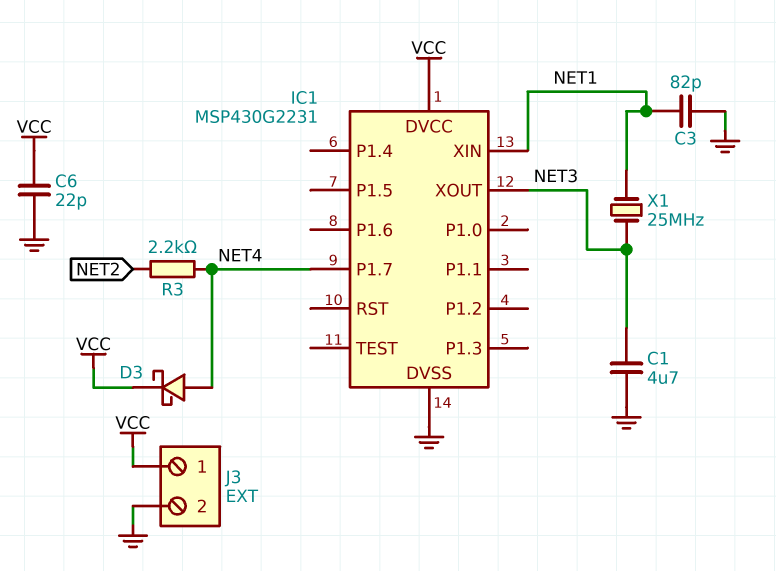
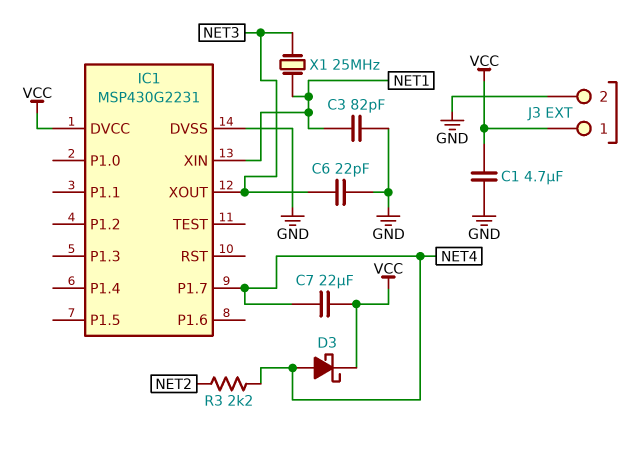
C1: 4.7uF (GND, NET3) -> 4.7uF (GND, VCC)
C6: 22pF (GND, VCC) -> 22pF (GND, NET3)
C7: none -> 22uF (NET4, VCC)

